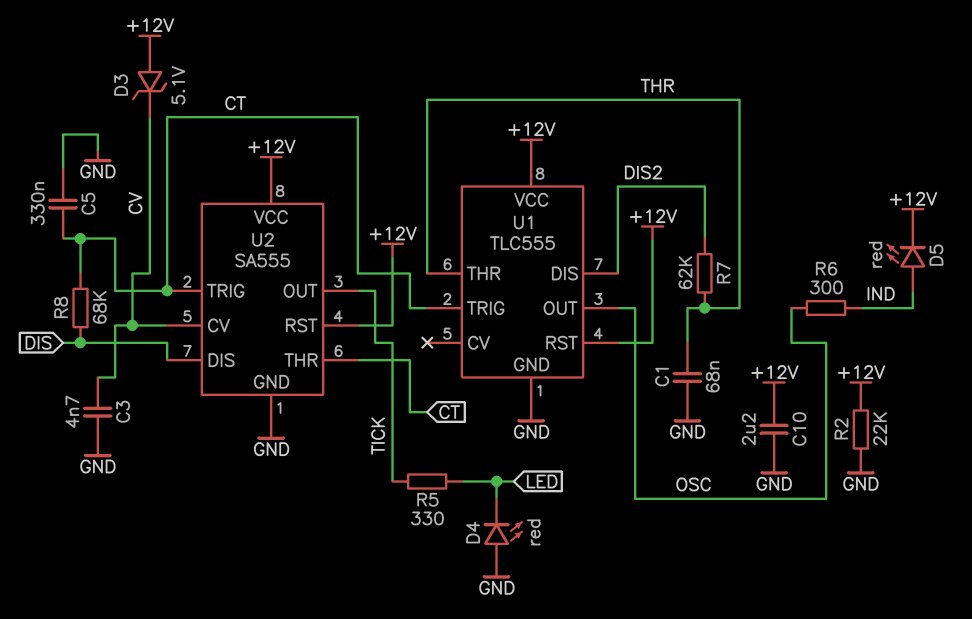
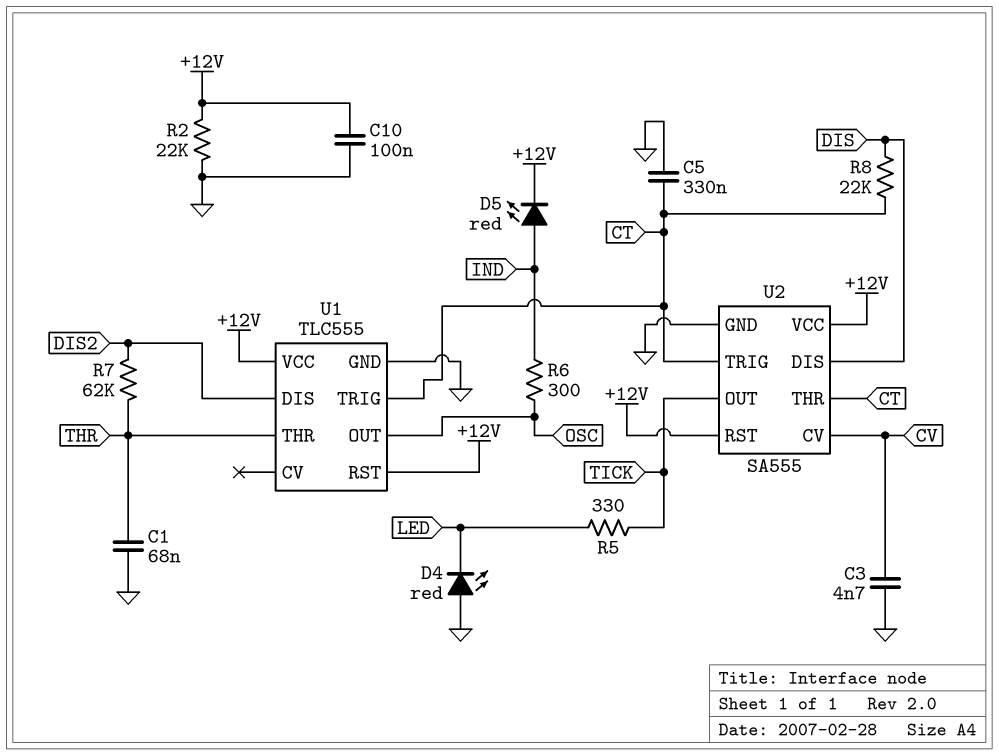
C10: 2.2uF (+12V, GND) -> 100nF (+12V, GND)
D3: zener 5.1V (A +12V, K CV) -> none
R8: 68k (CT, DIS) -> 22k (CT, DIS)

